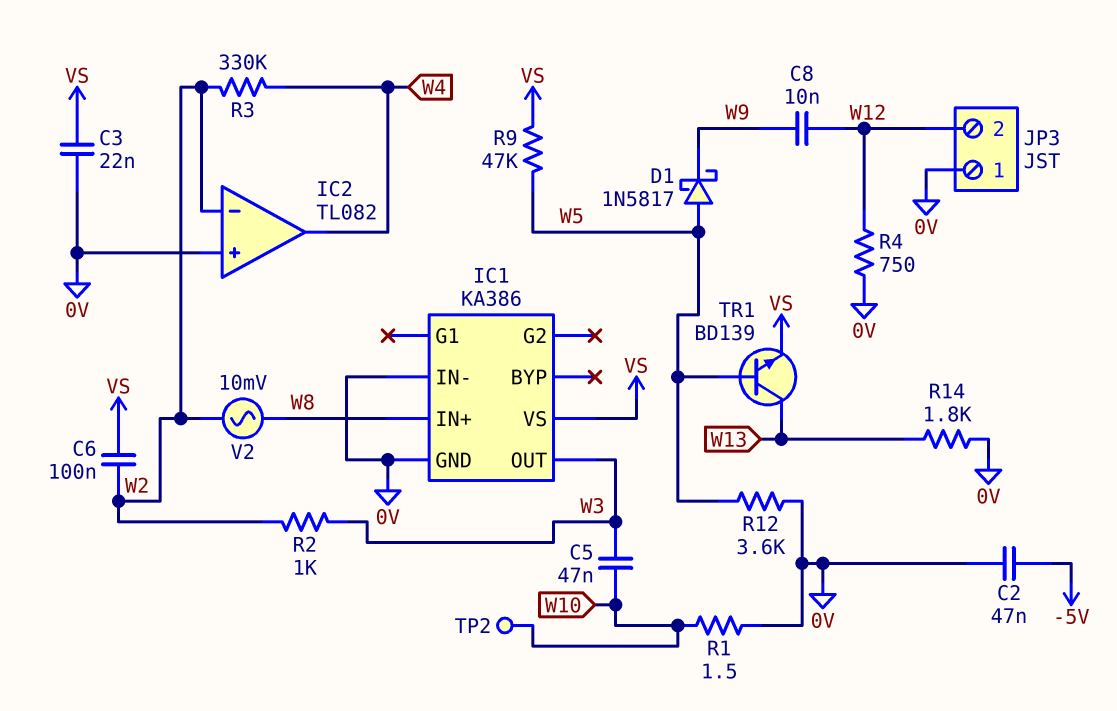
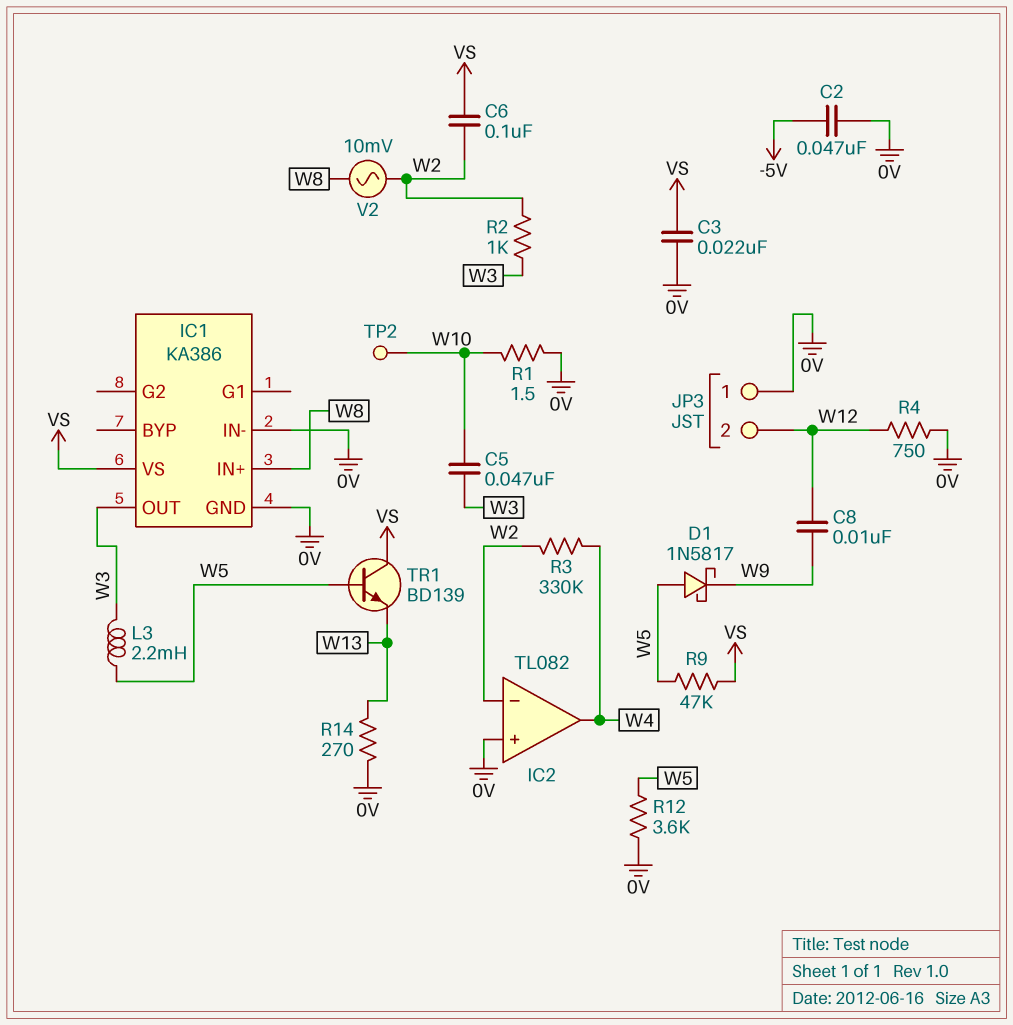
L3: none -> 2.2mH (W3, W5)
R14: 1.8k (0V, W13) -> 270 (0V, W13)
TR1: NPN BD139 (B W5, C W13, E VS) -> NPN BD139 (B W5, C VS, E W13)

